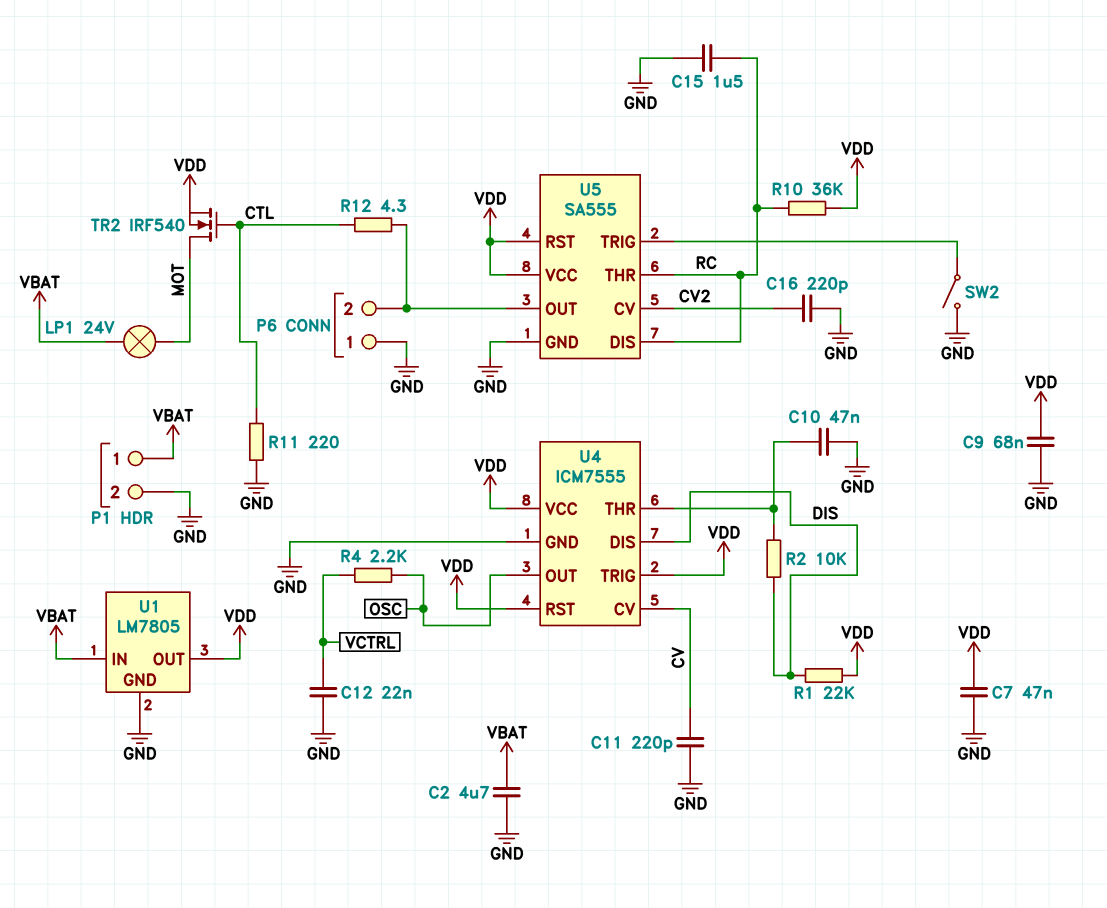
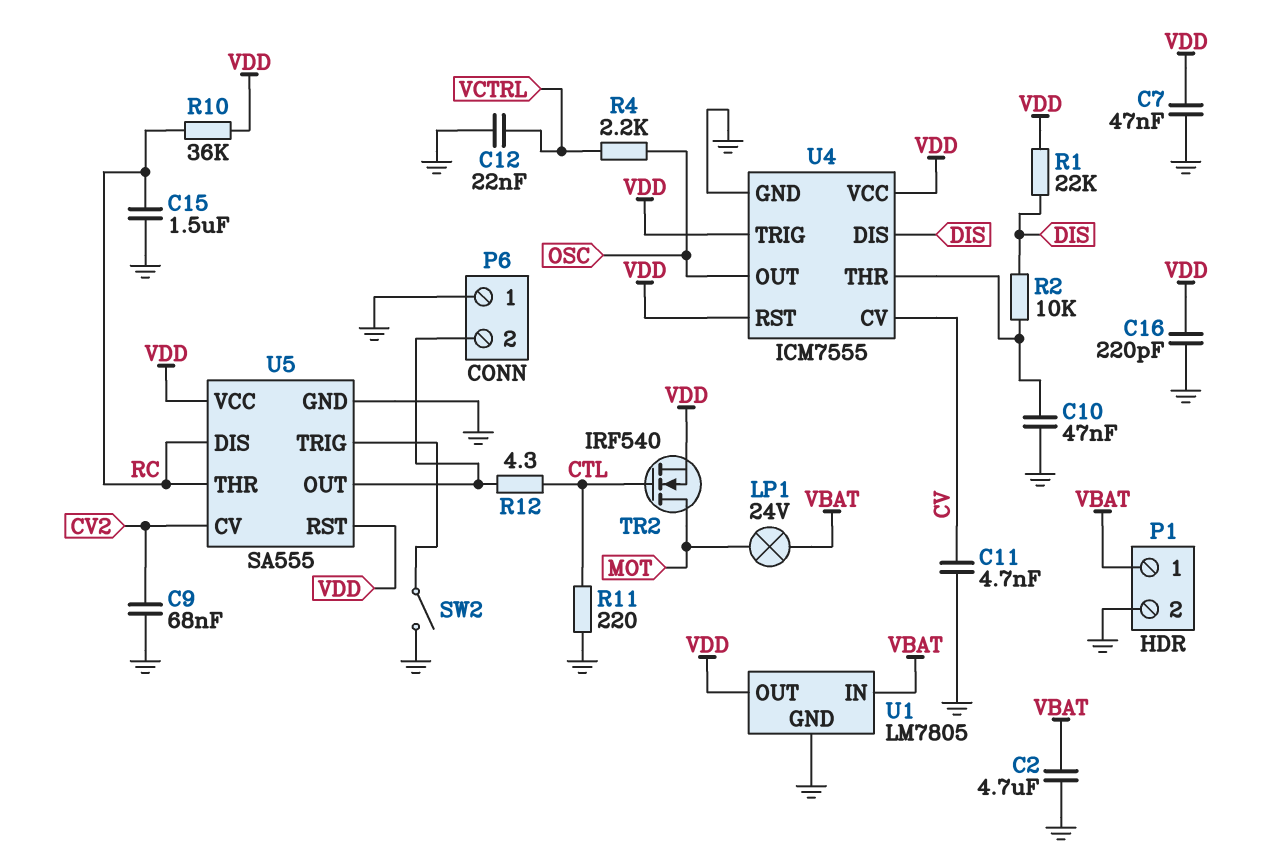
C9: 68nF (GND, VDD) -> 68nF (CV2, GND)
C11: 220pF (CV, GND) -> 4.7nF (CV, GND)
C16: 220pF (CV2, GND) -> 220pF (GND, VDD)

